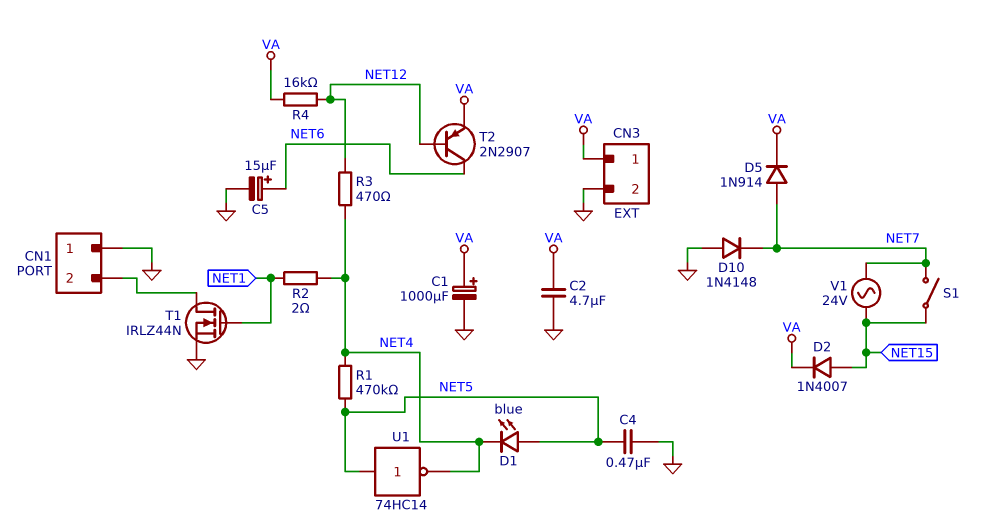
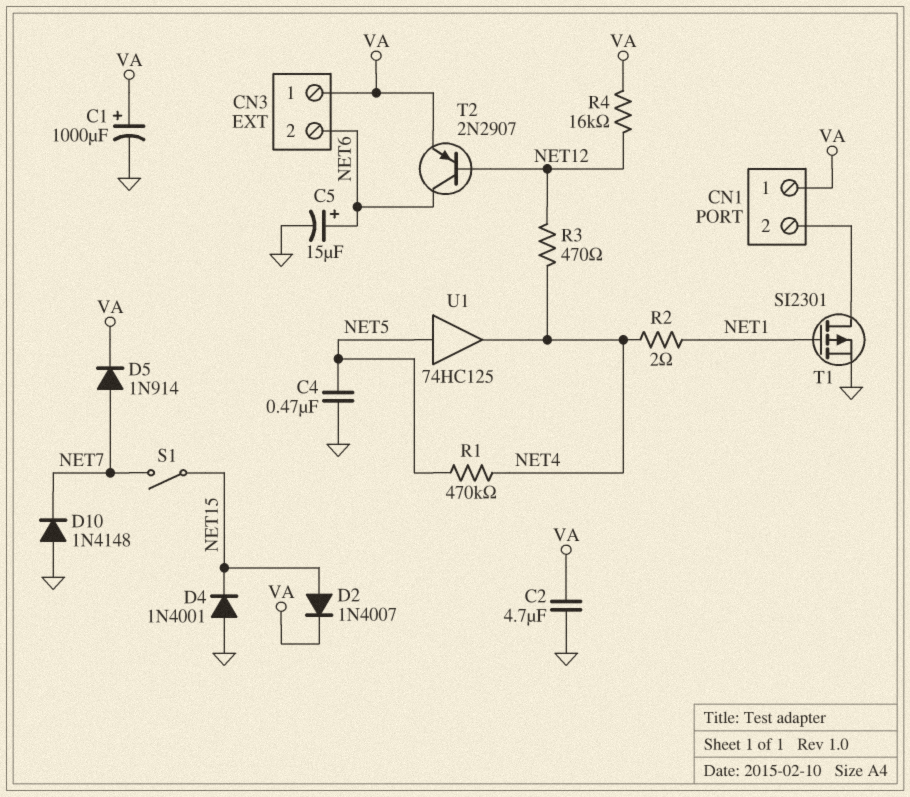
CN1 pin 1: GND -> VA
CN3 pin 2: GND -> NET6
D1: LED blue (A NET5, K NET4) -> none
D4: none -> diode 1N4001 (A GND, K NET15)
T1: NMOS IRLZ44N (G NET1, D CN1/2, S GND) -> PMOS SI2301 (G NET1, D CN1/2, S GND)
U1: NOT 74HC14 (in NET5, out NET4) -> buffer 74HC125 (in NET5, out NET4)
V1: AC 24V (NET7, NET15) -> none

